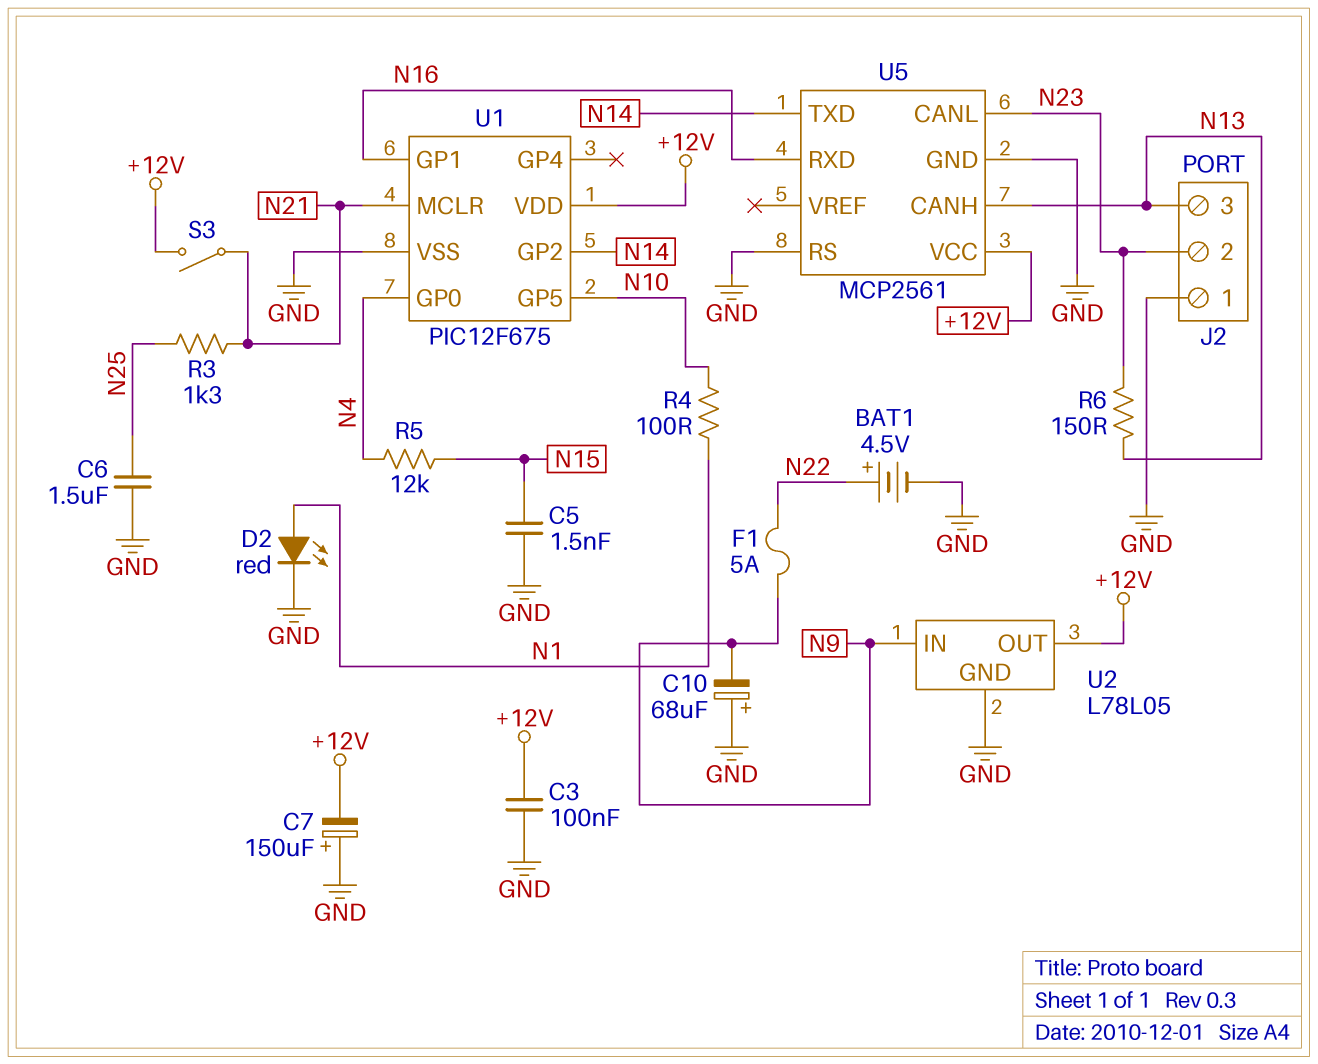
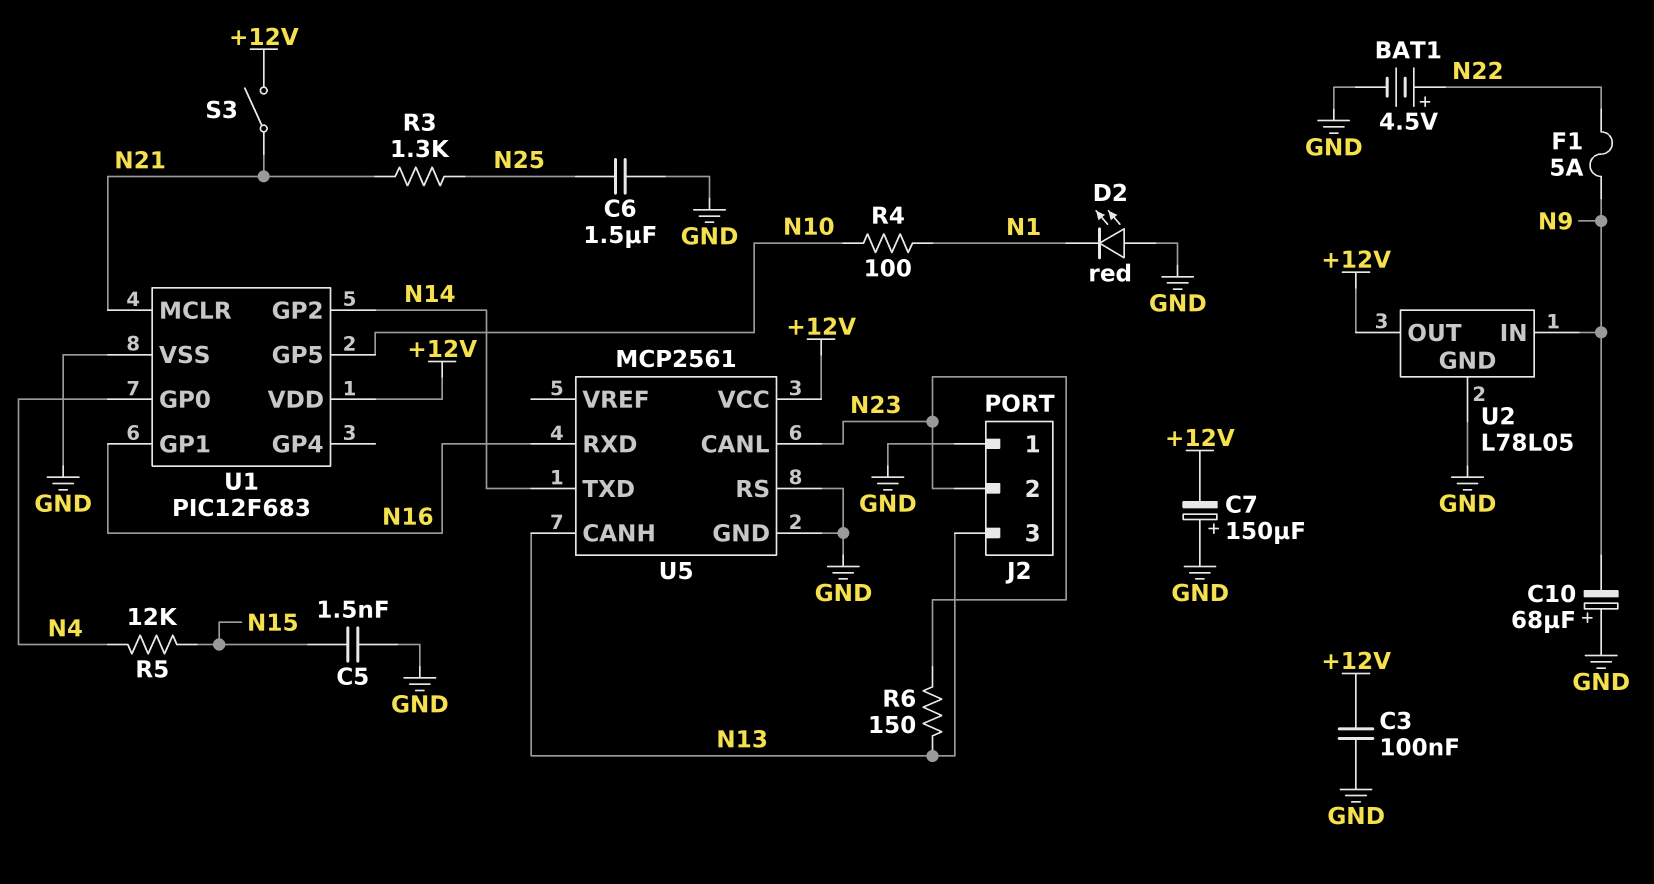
D2: LED red (A N1, K GND) -> LED red (A GND, K N1)
U1: PIC12F675 -> PIC12F683

